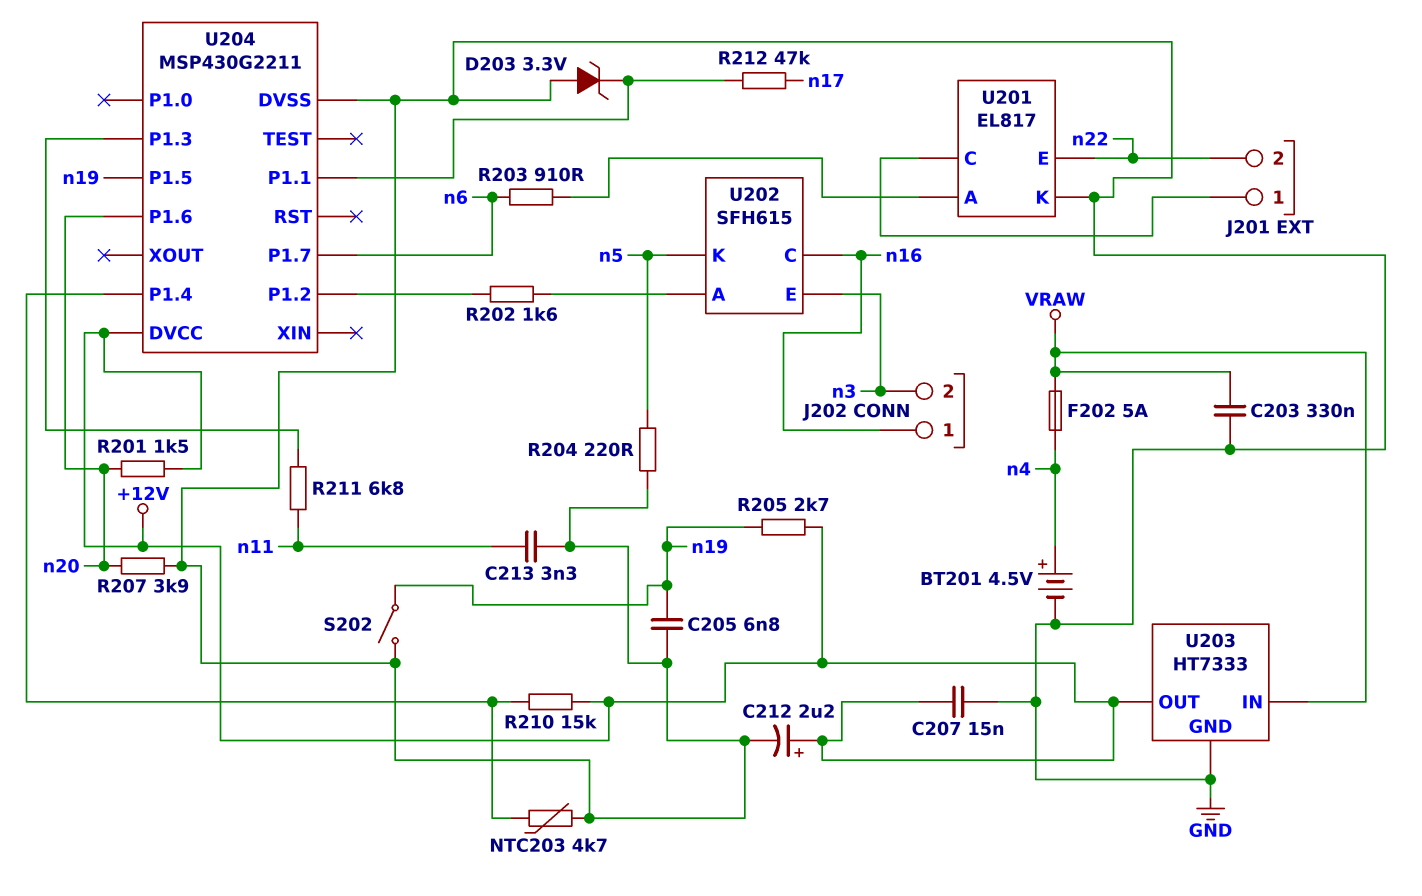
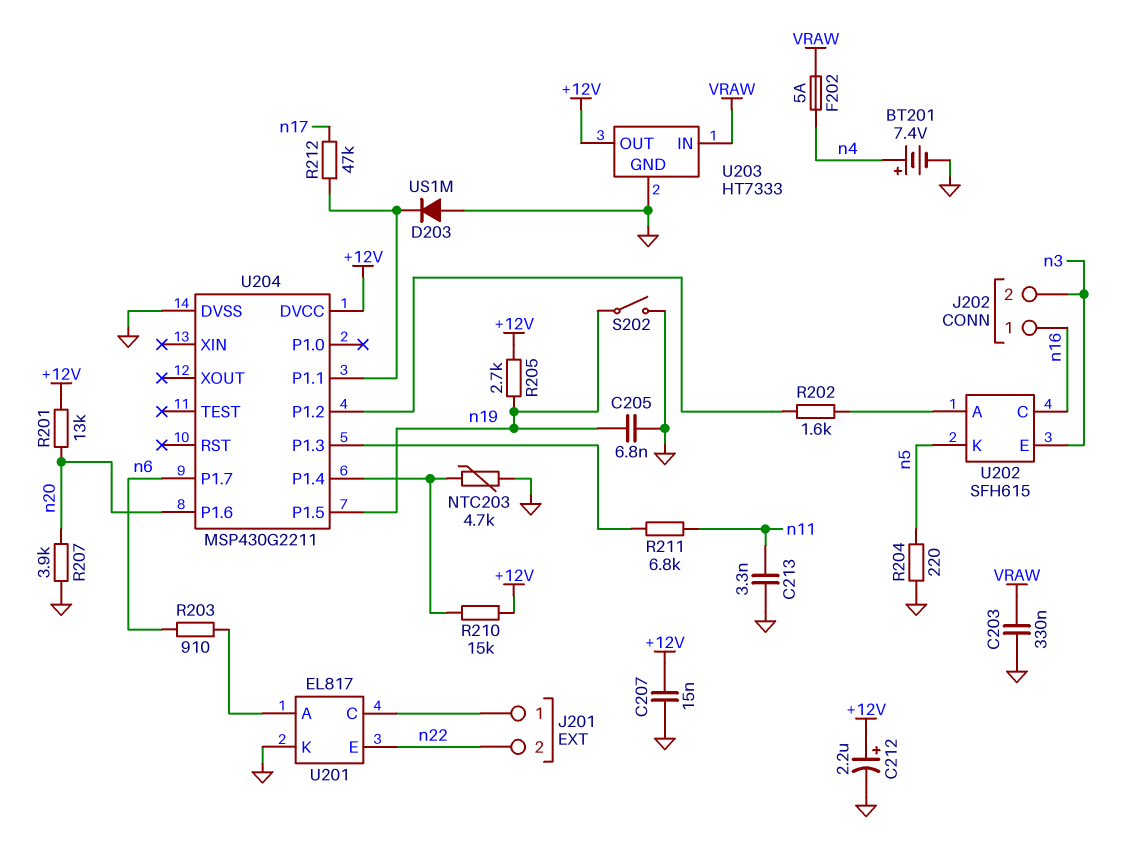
BT201: 4.5V (plus n4, minus GND) -> 7.4V (plus n4, minus GND)
D203: zener 3.3V (A GND, K U204/P1.1) -> diode US1M (A GND, K U204/P1.1)
R201: 1.5k (+12V, n20) -> 13k (+12V, n20)

